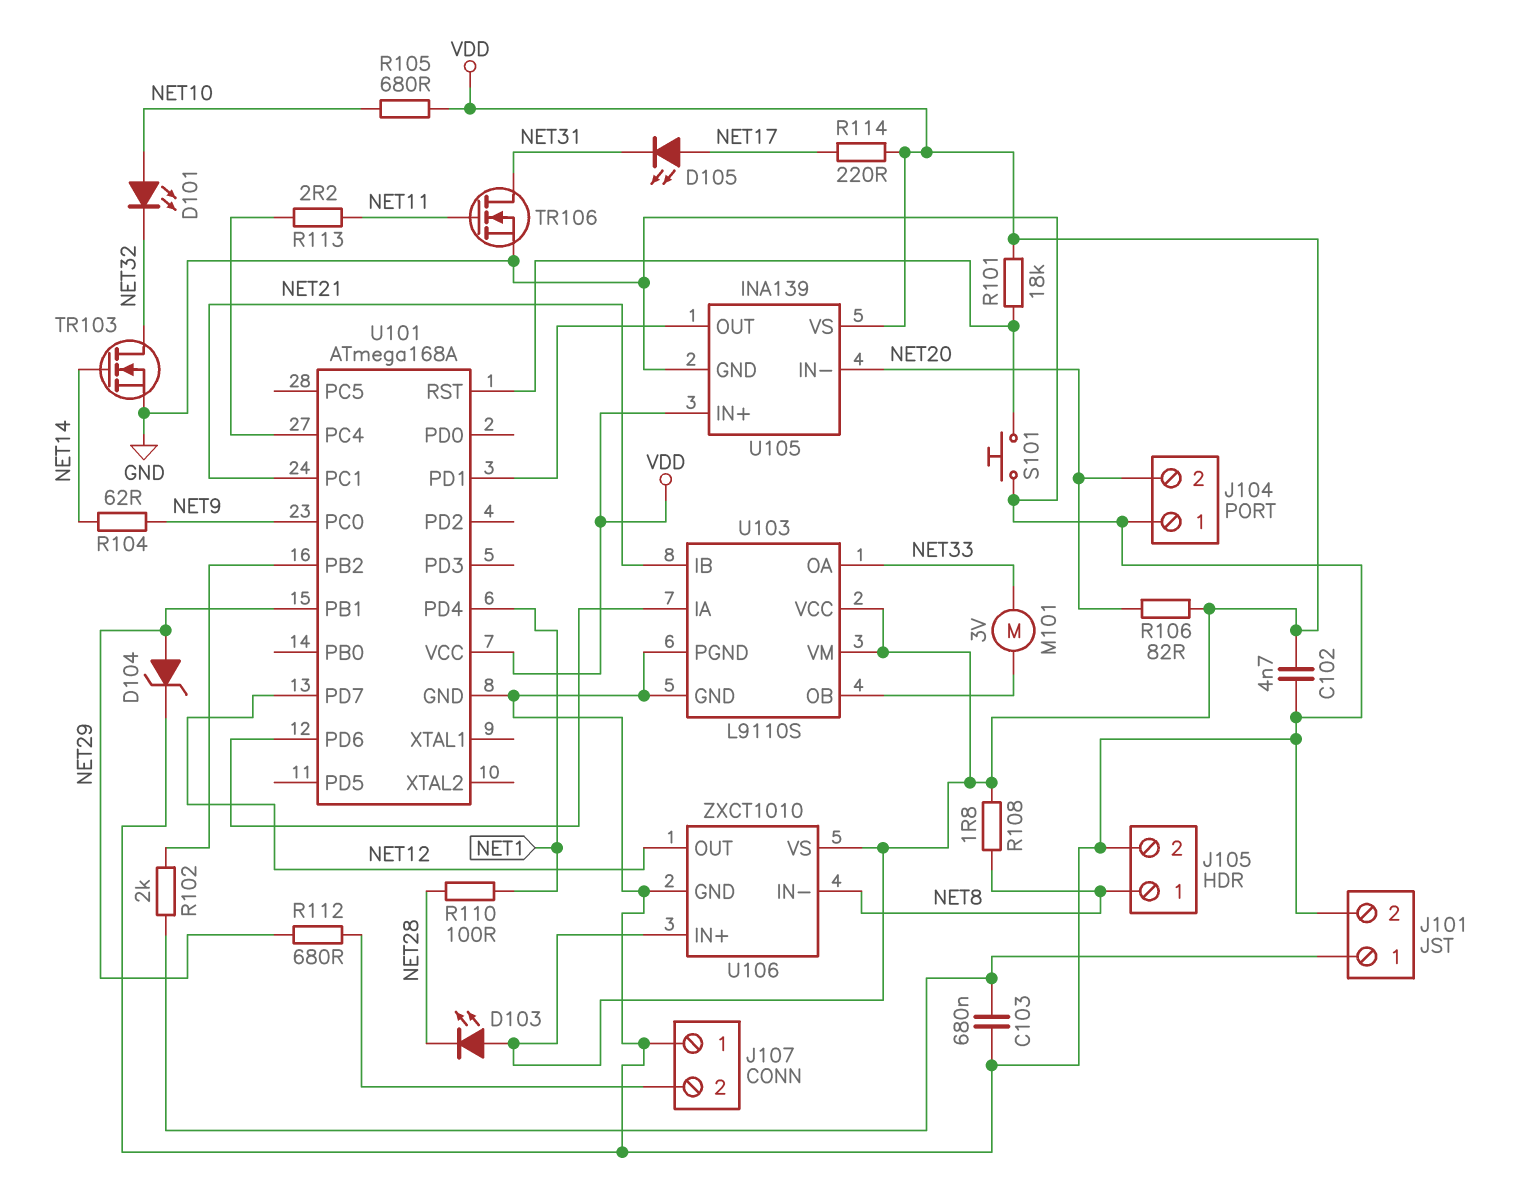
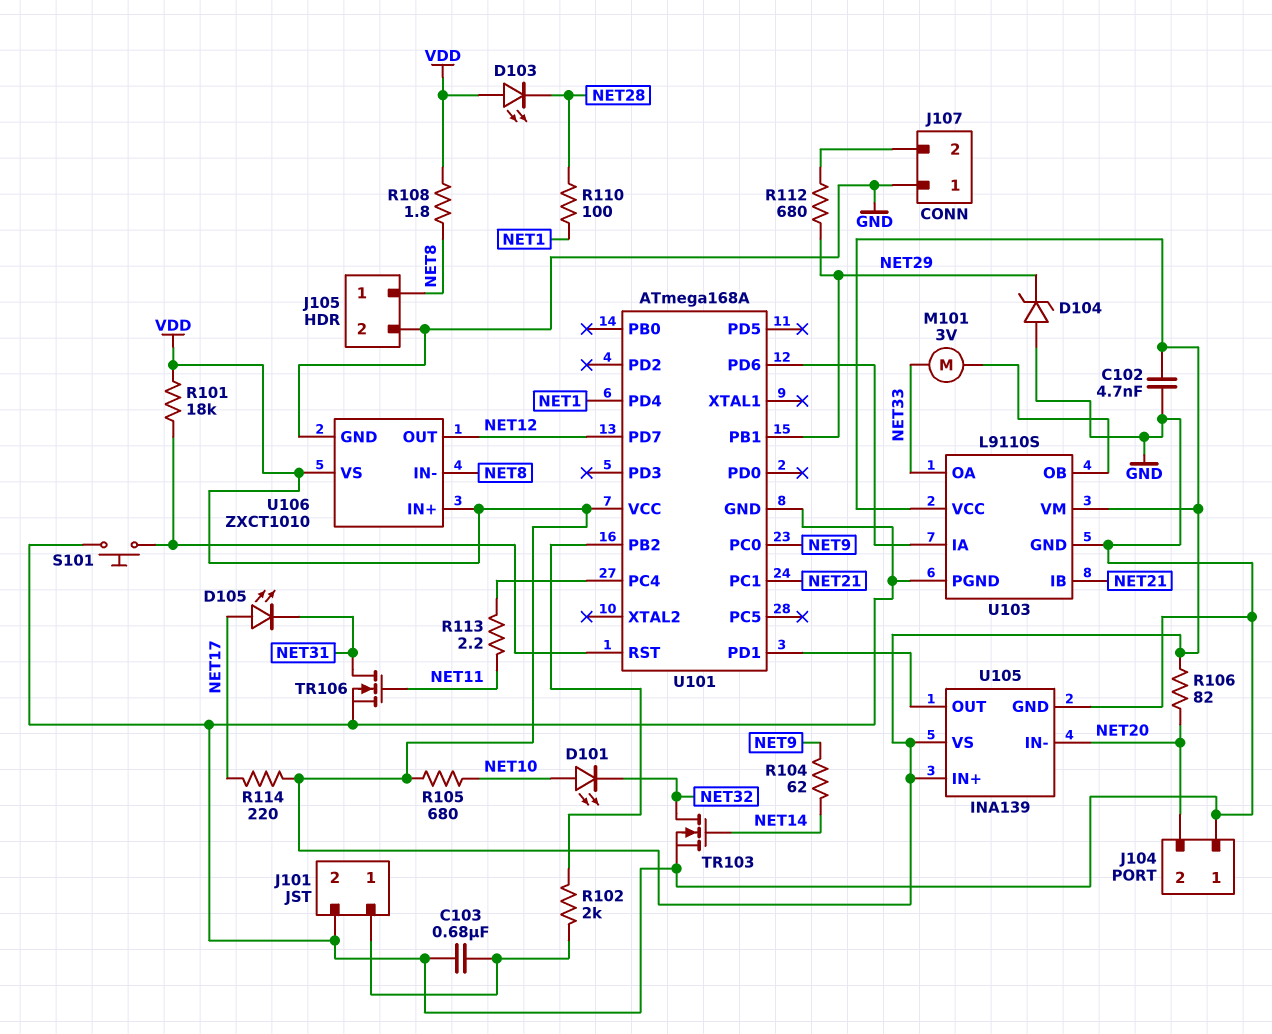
D104: zener (A NET29, K GND) -> zener (A GND, K NET29)

